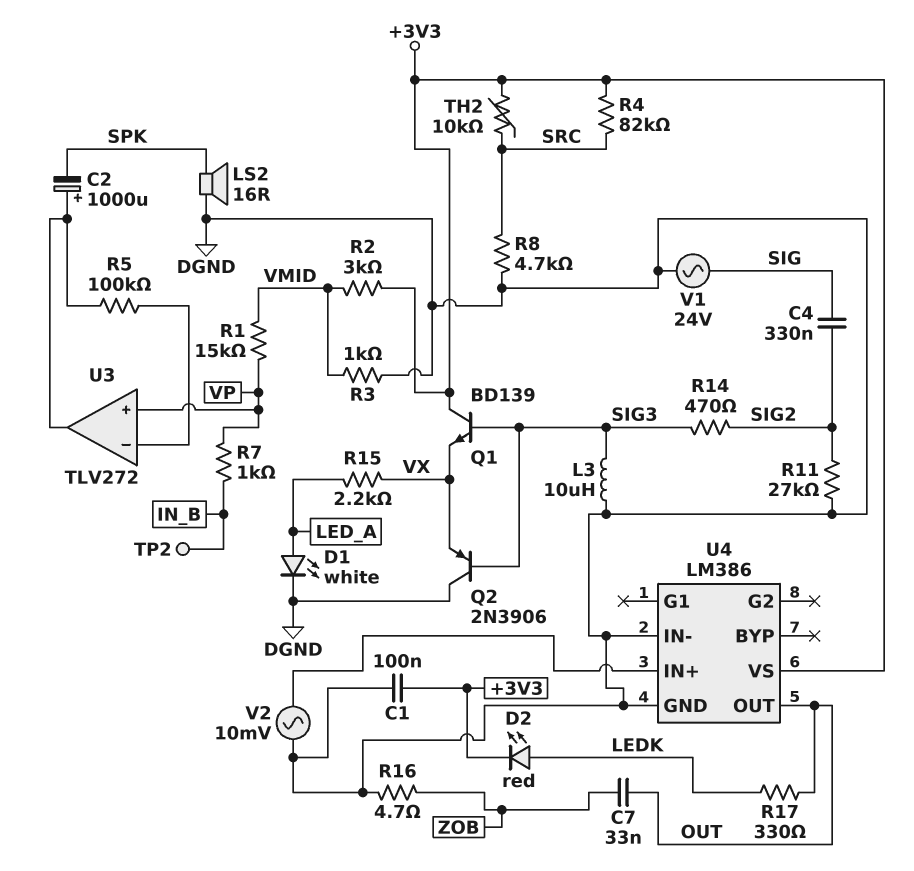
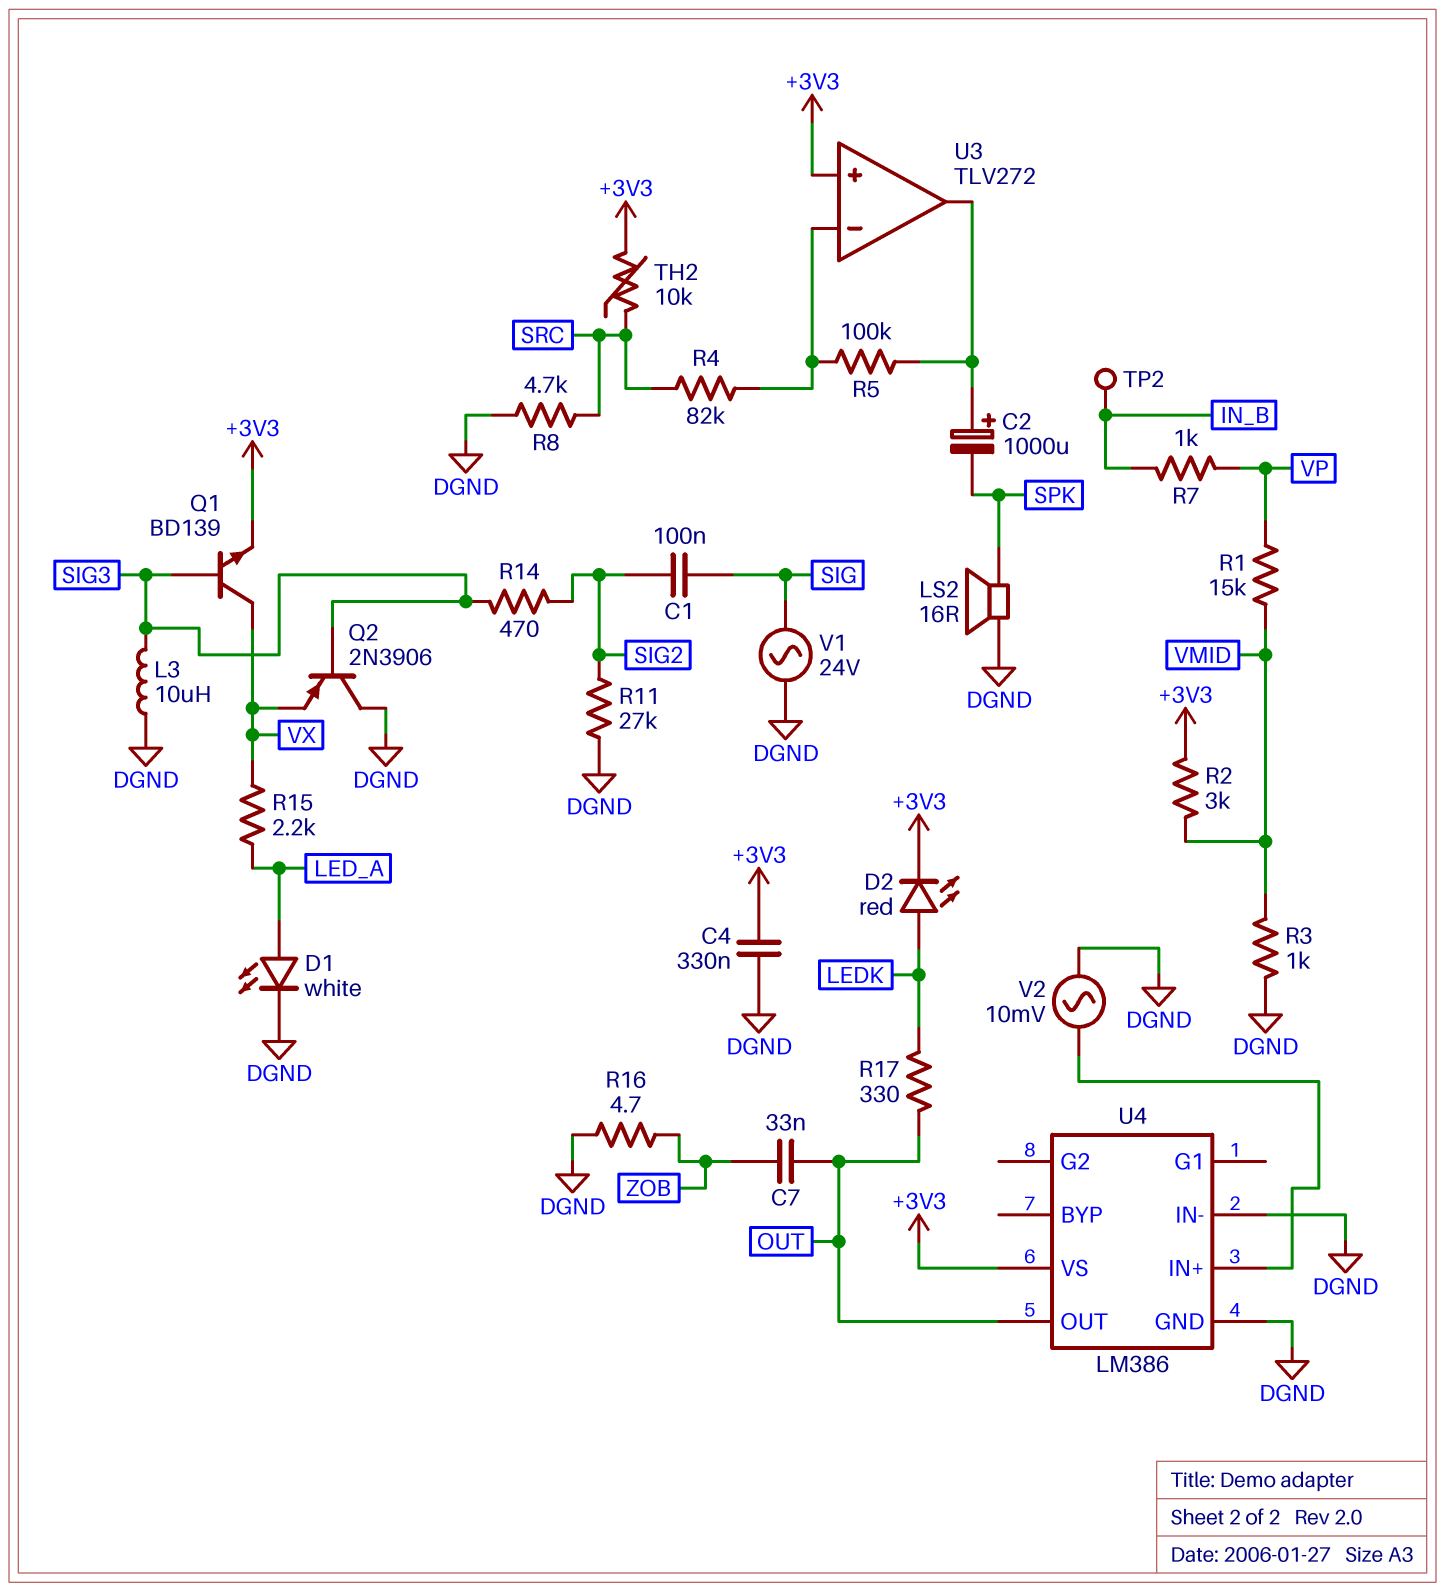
C1: 100nF (+3V3, DGND) -> 100nF (SIG, SIG2)
C4: 330nF (SIG, SIG2) -> 330nF (+3V3, DGND)
Q1: NPN BD139 (B SIG3, C +3V3, E VX) -> NPN BD139 (B SIG3, C VX, E +3V3)
R4: 82k (+3V3, SRC) -> 82k (SRC, U3/in-)
U3 pin in+: VP -> +3V3

